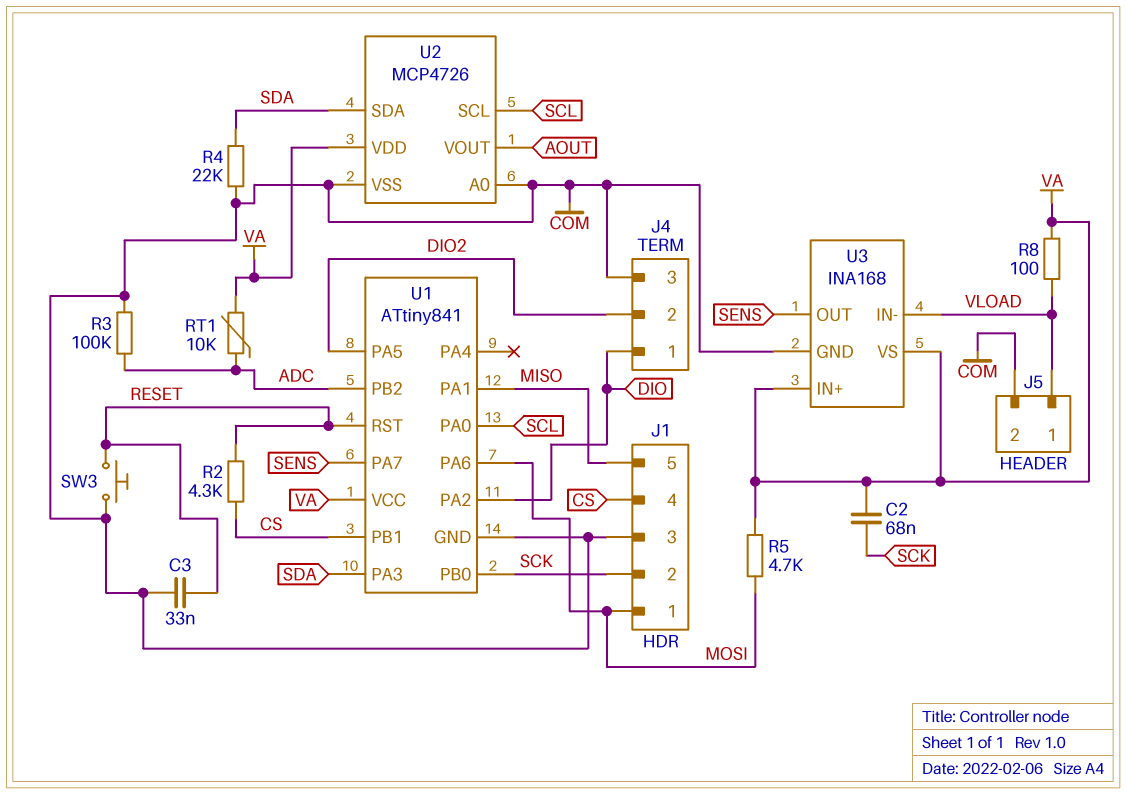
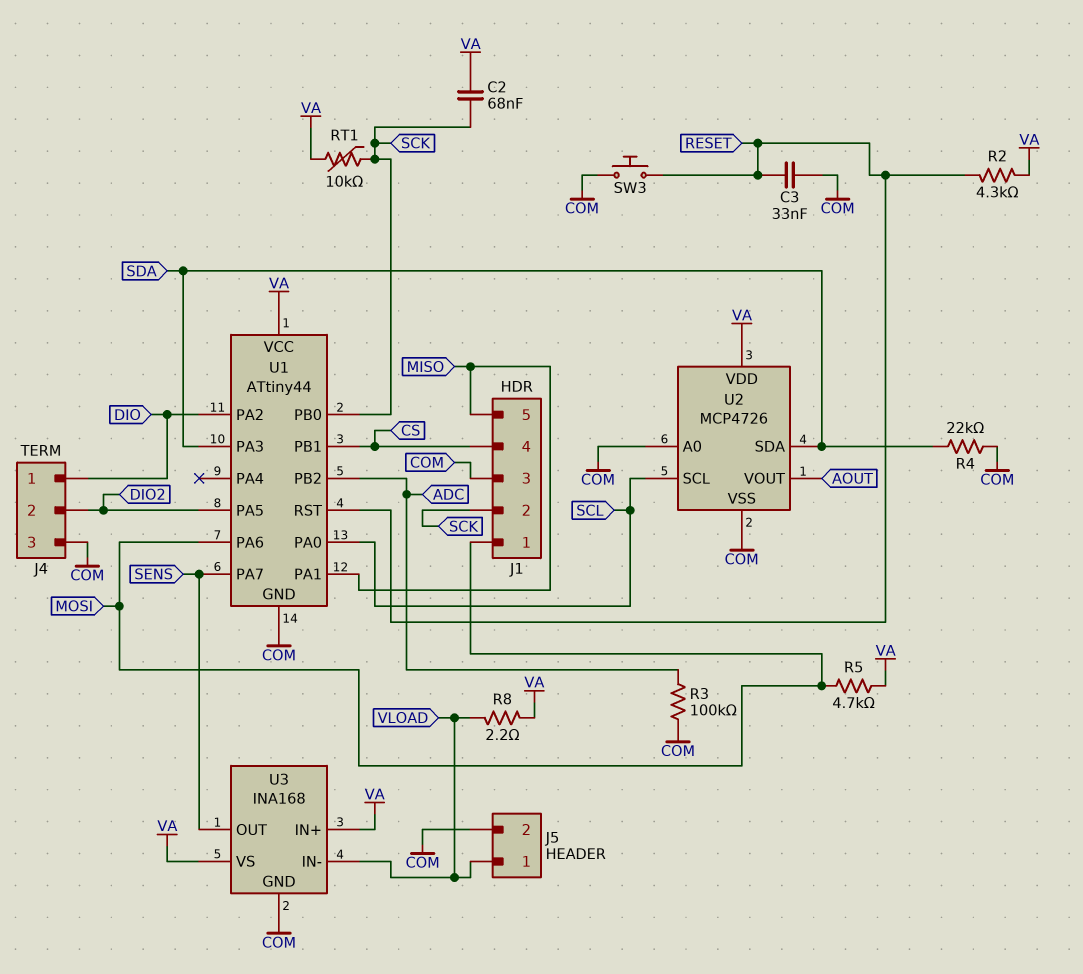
R2: 4.3k (CS, RESET) -> 4.3k (RESET, VA)
R8: 100 (VA, VLOAD) -> 2.2 (VA, VLOAD)
RT1: 10k (ADC, VA) -> 10k (SCK, VA)
U1: ATtiny841 -> ATtiny44

